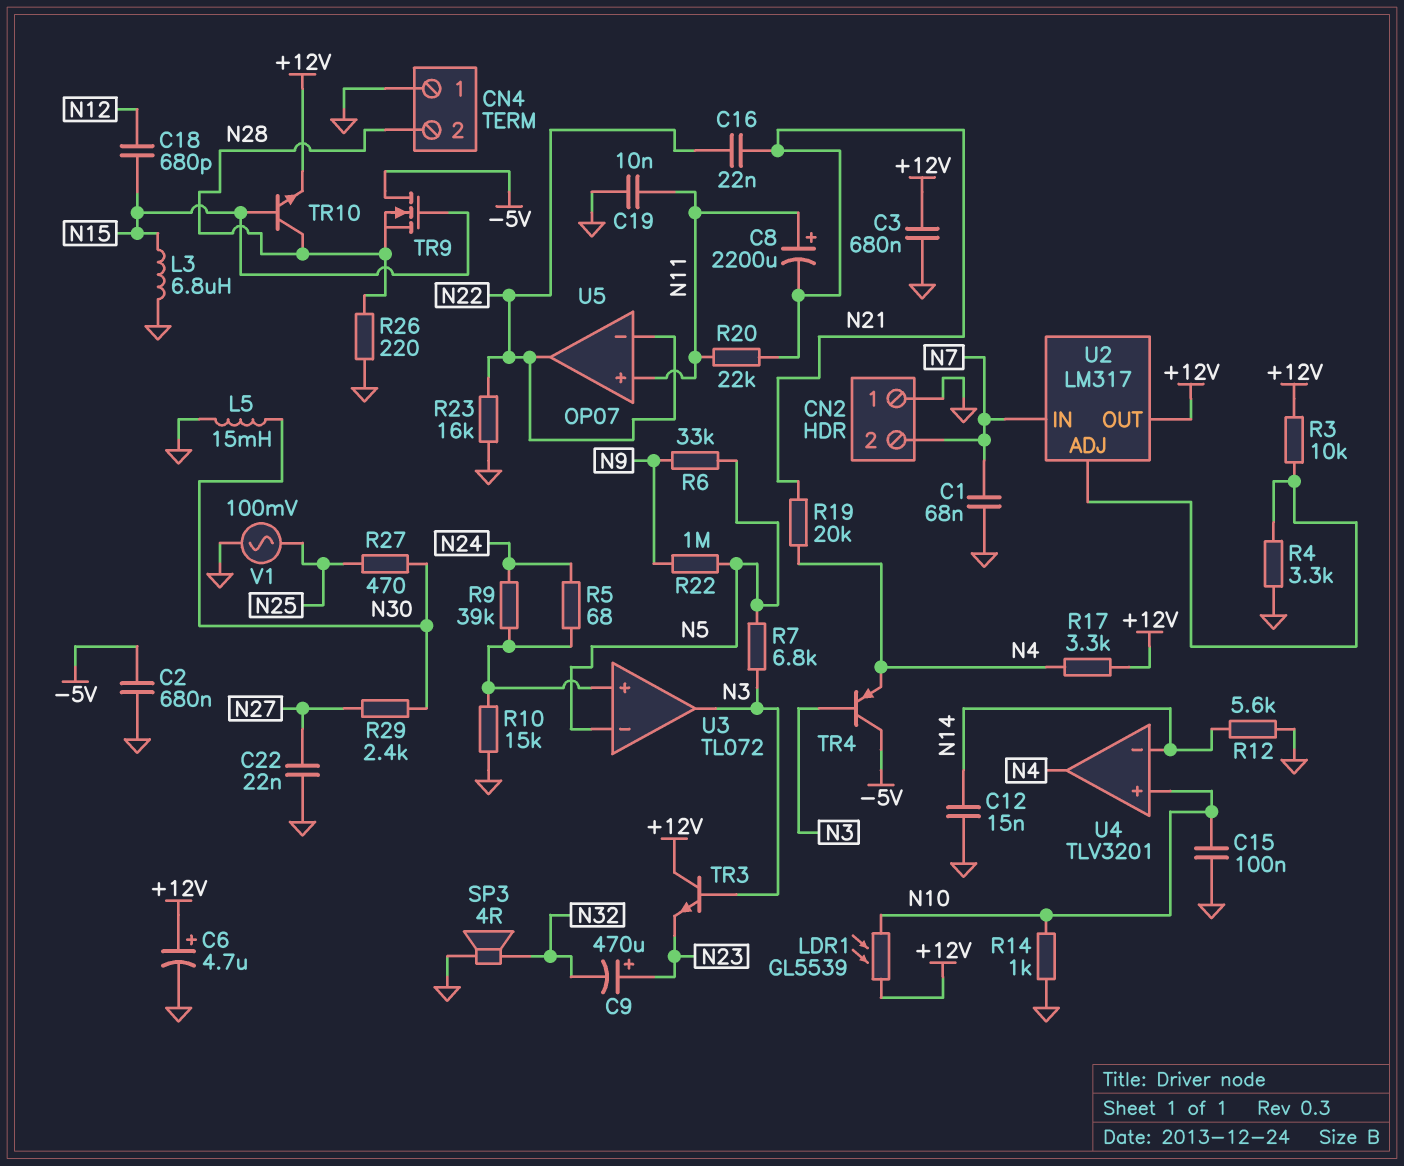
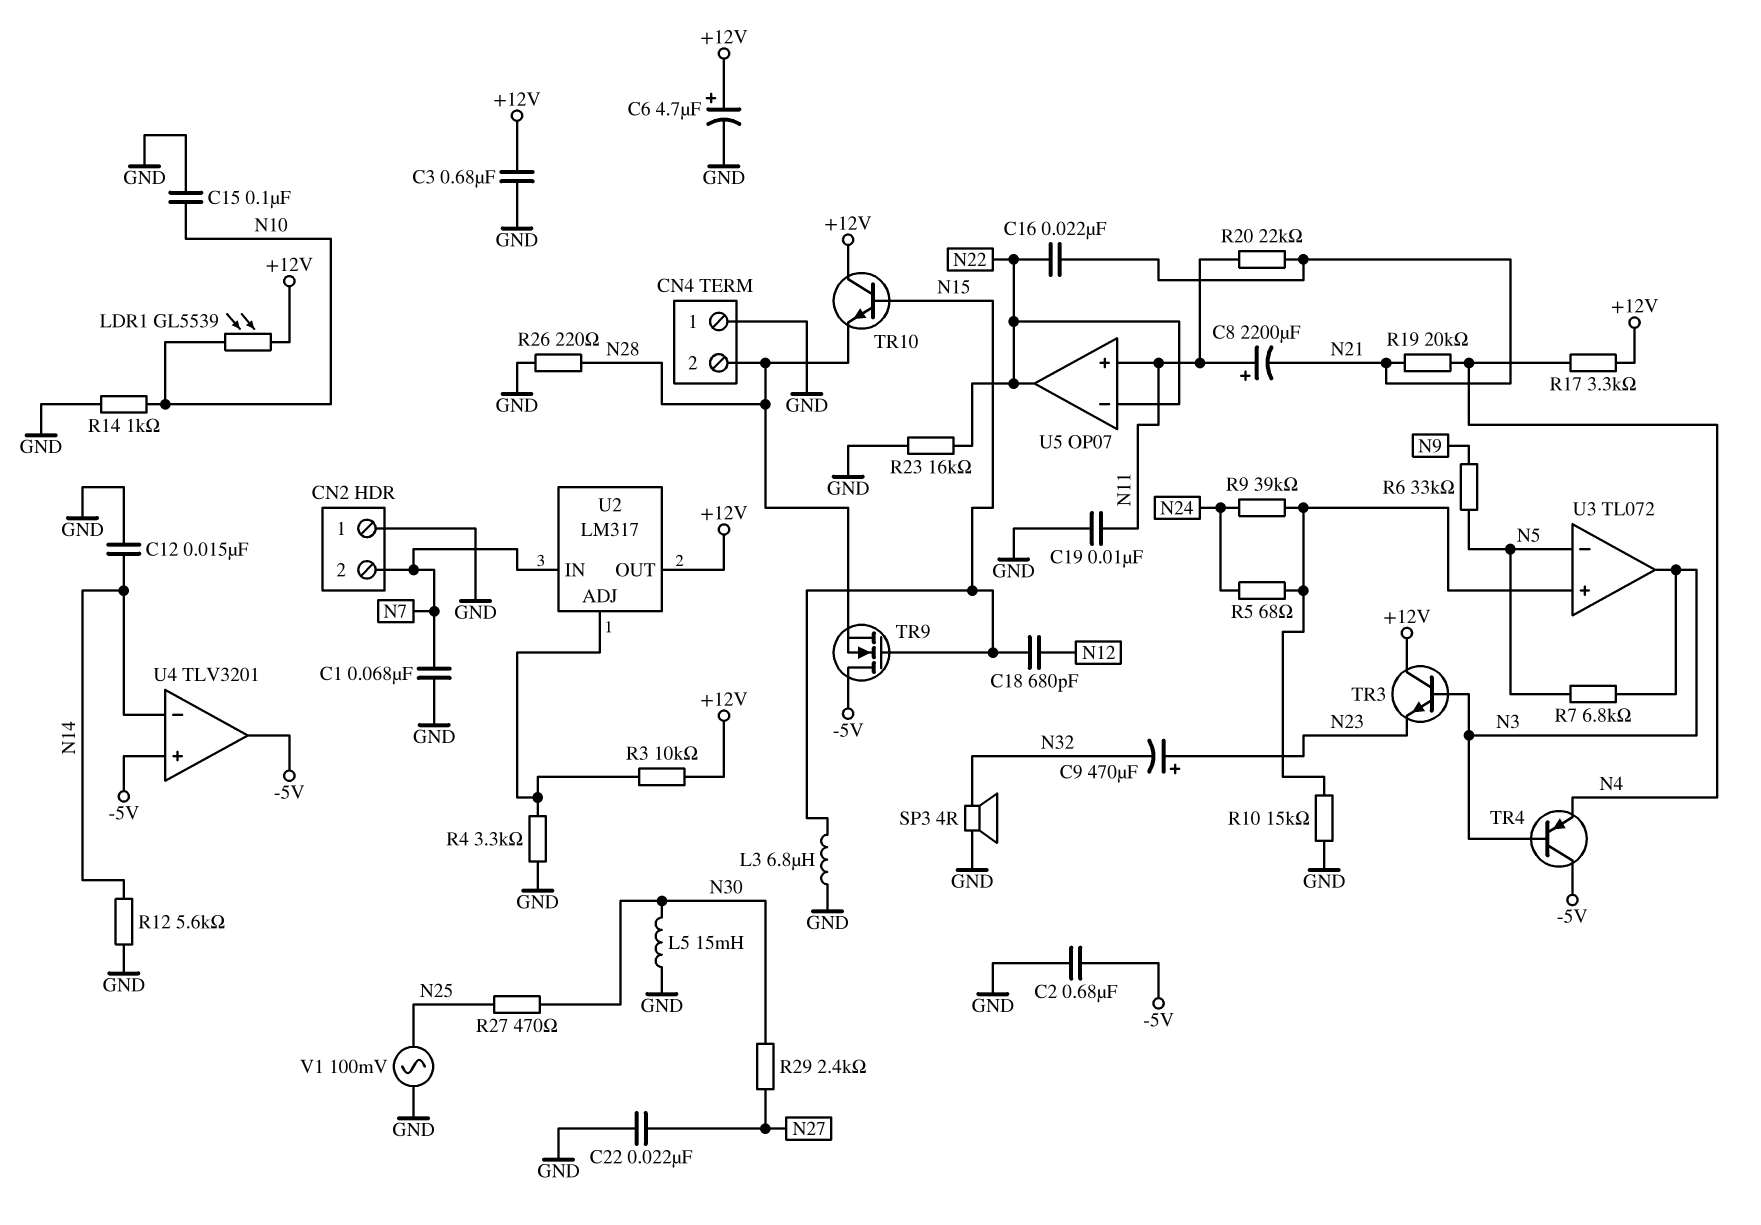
R22: 1M (N5, N9) -> none
TR10: NPN (B N15, C N28, E +12V) -> NPN (B N15, C +12V, E N28)
U4 pin in+: N10 -> -5V
U4 pin out: N4 -> -5V

